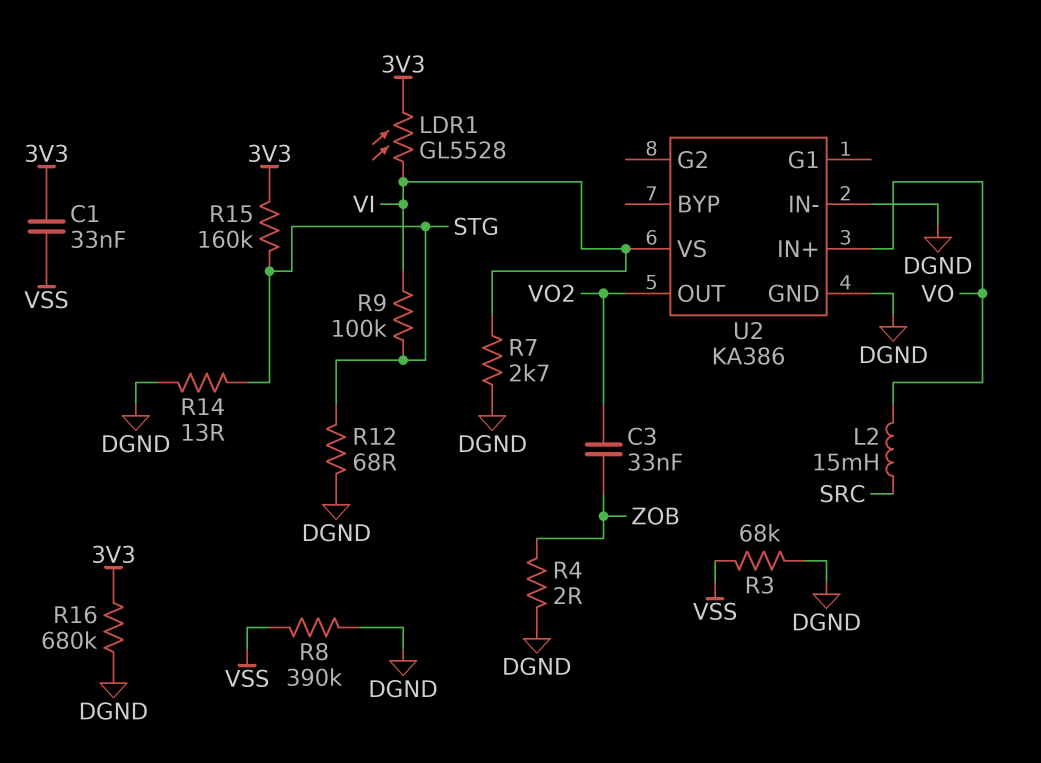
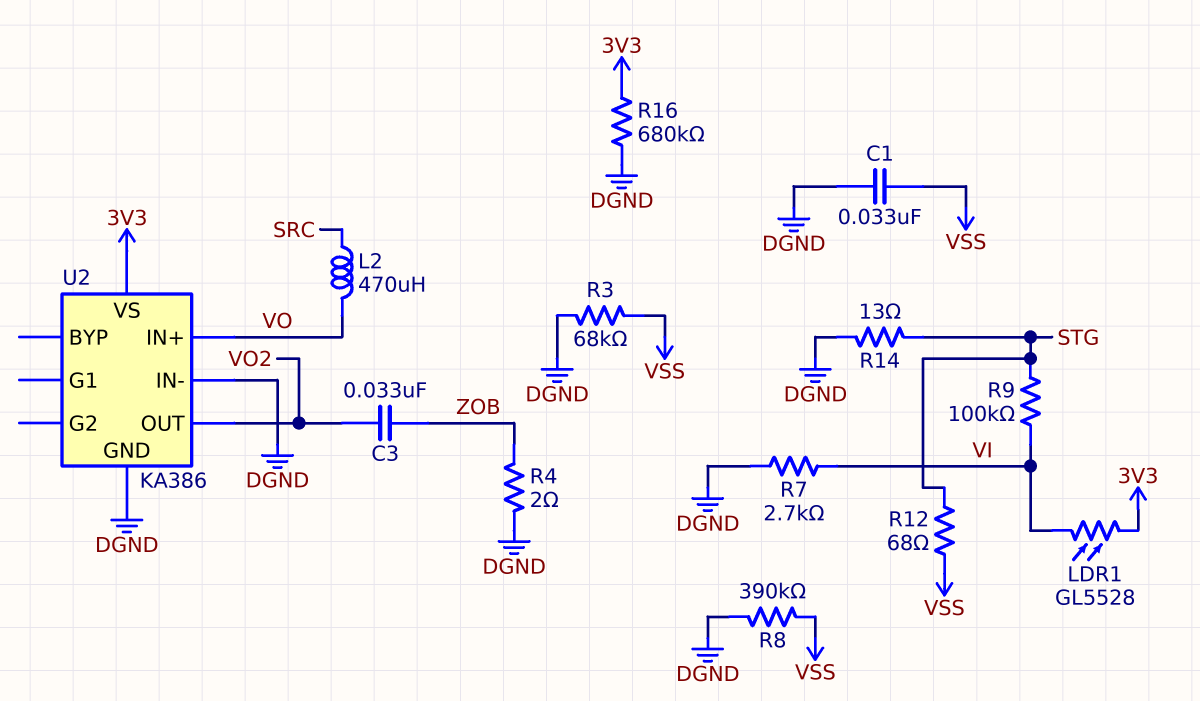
C1: 33nF (3V3, VSS) -> 33nF (DGND, VSS)
L2: 15mH (SRC, VO) -> 470uH (SRC, VO)
R12: 68 (DGND, STG) -> 68 (STG, VSS)
R15: 160k (3V3, STG) -> none
U2 pin VS: VI -> 3V3

